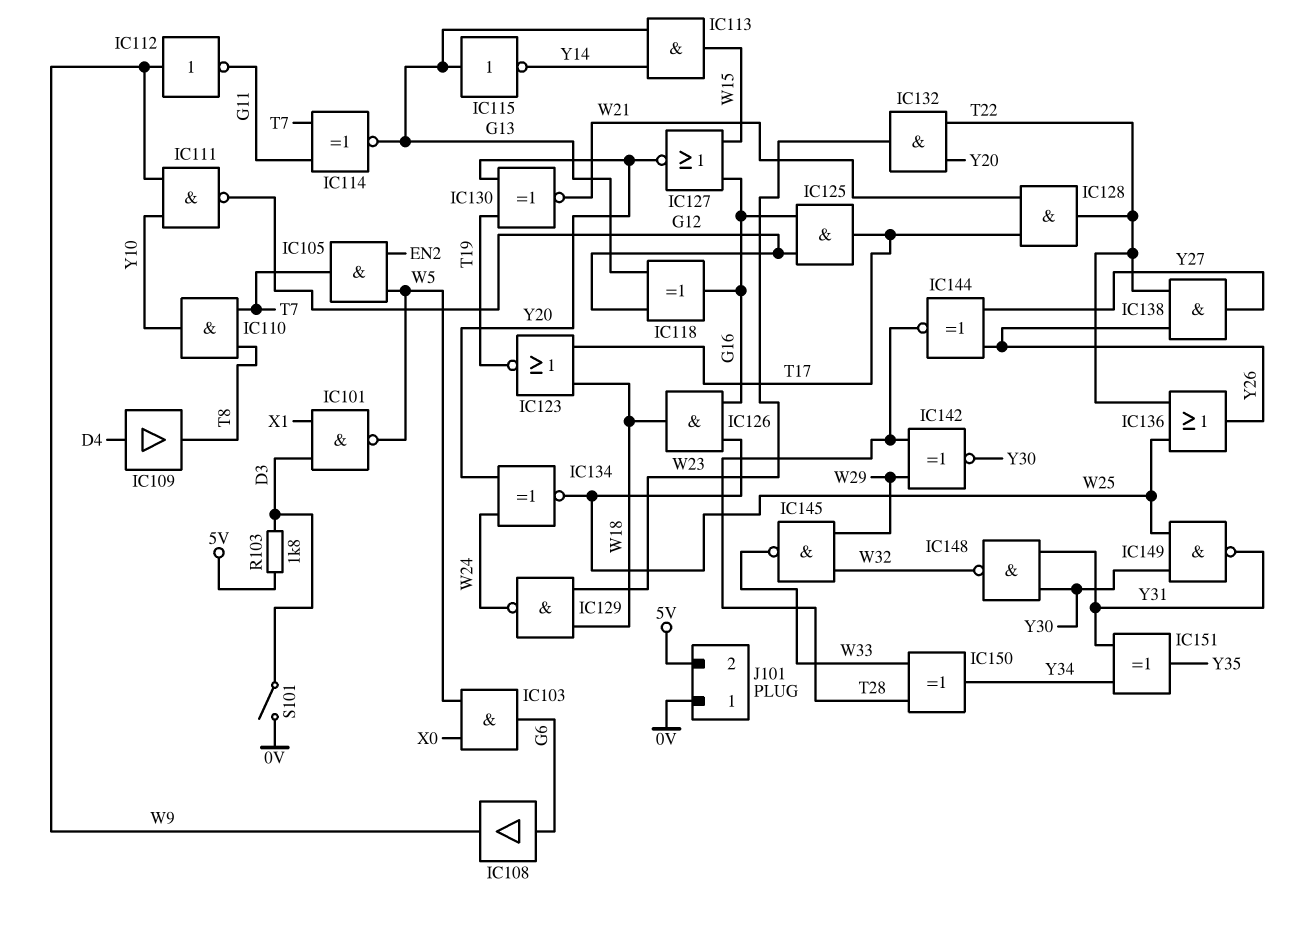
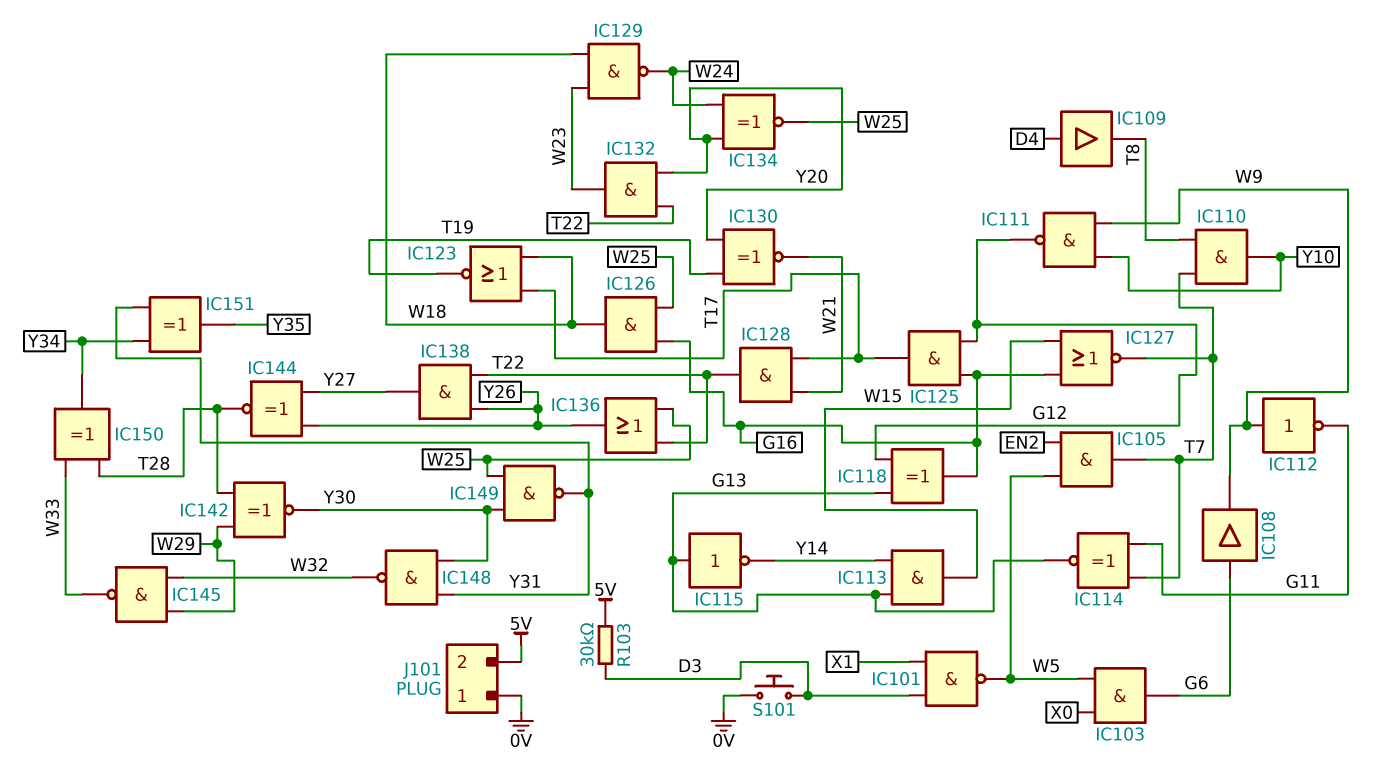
IC127: NOR (in G16, in W15, out Y20) -> NOR (in G16, in W15, out T7)
R103: 1.8k (5V, D3) -> 30k (5V, D3)
S101: switch (0V, D3) -> button (0V, D3)

